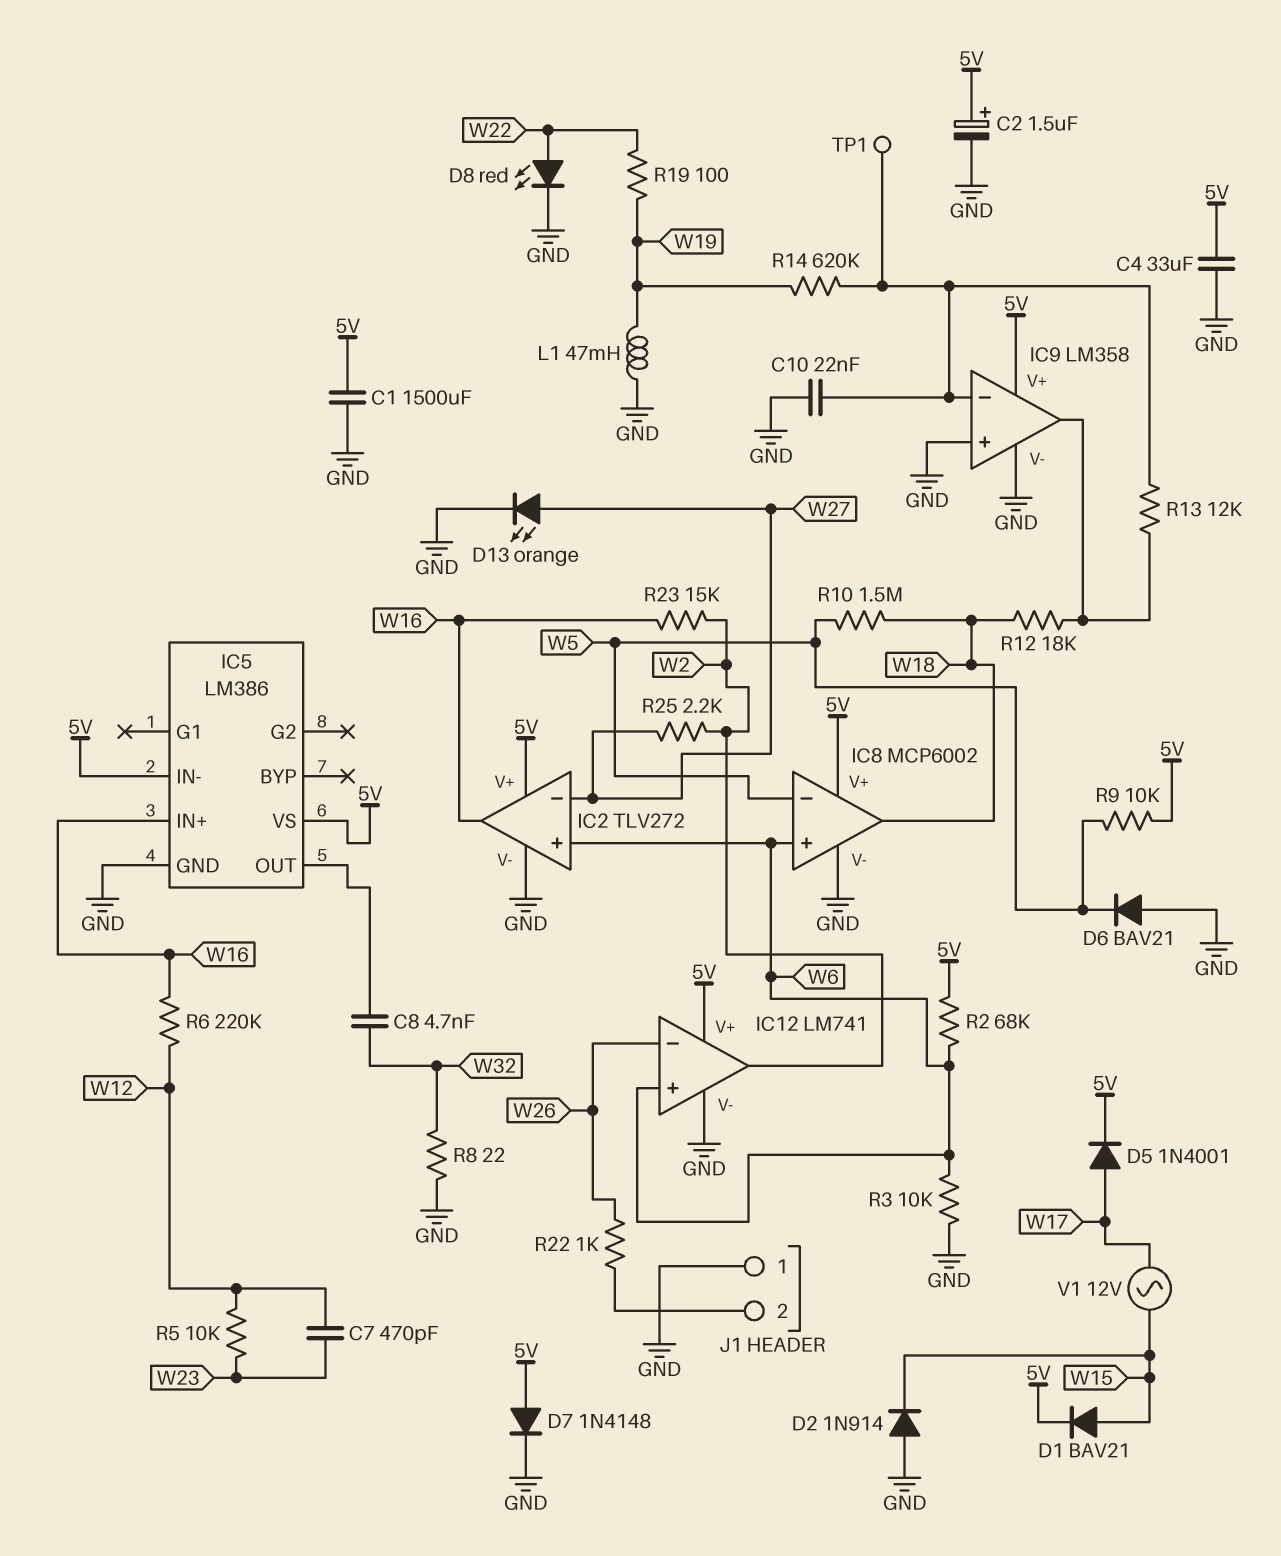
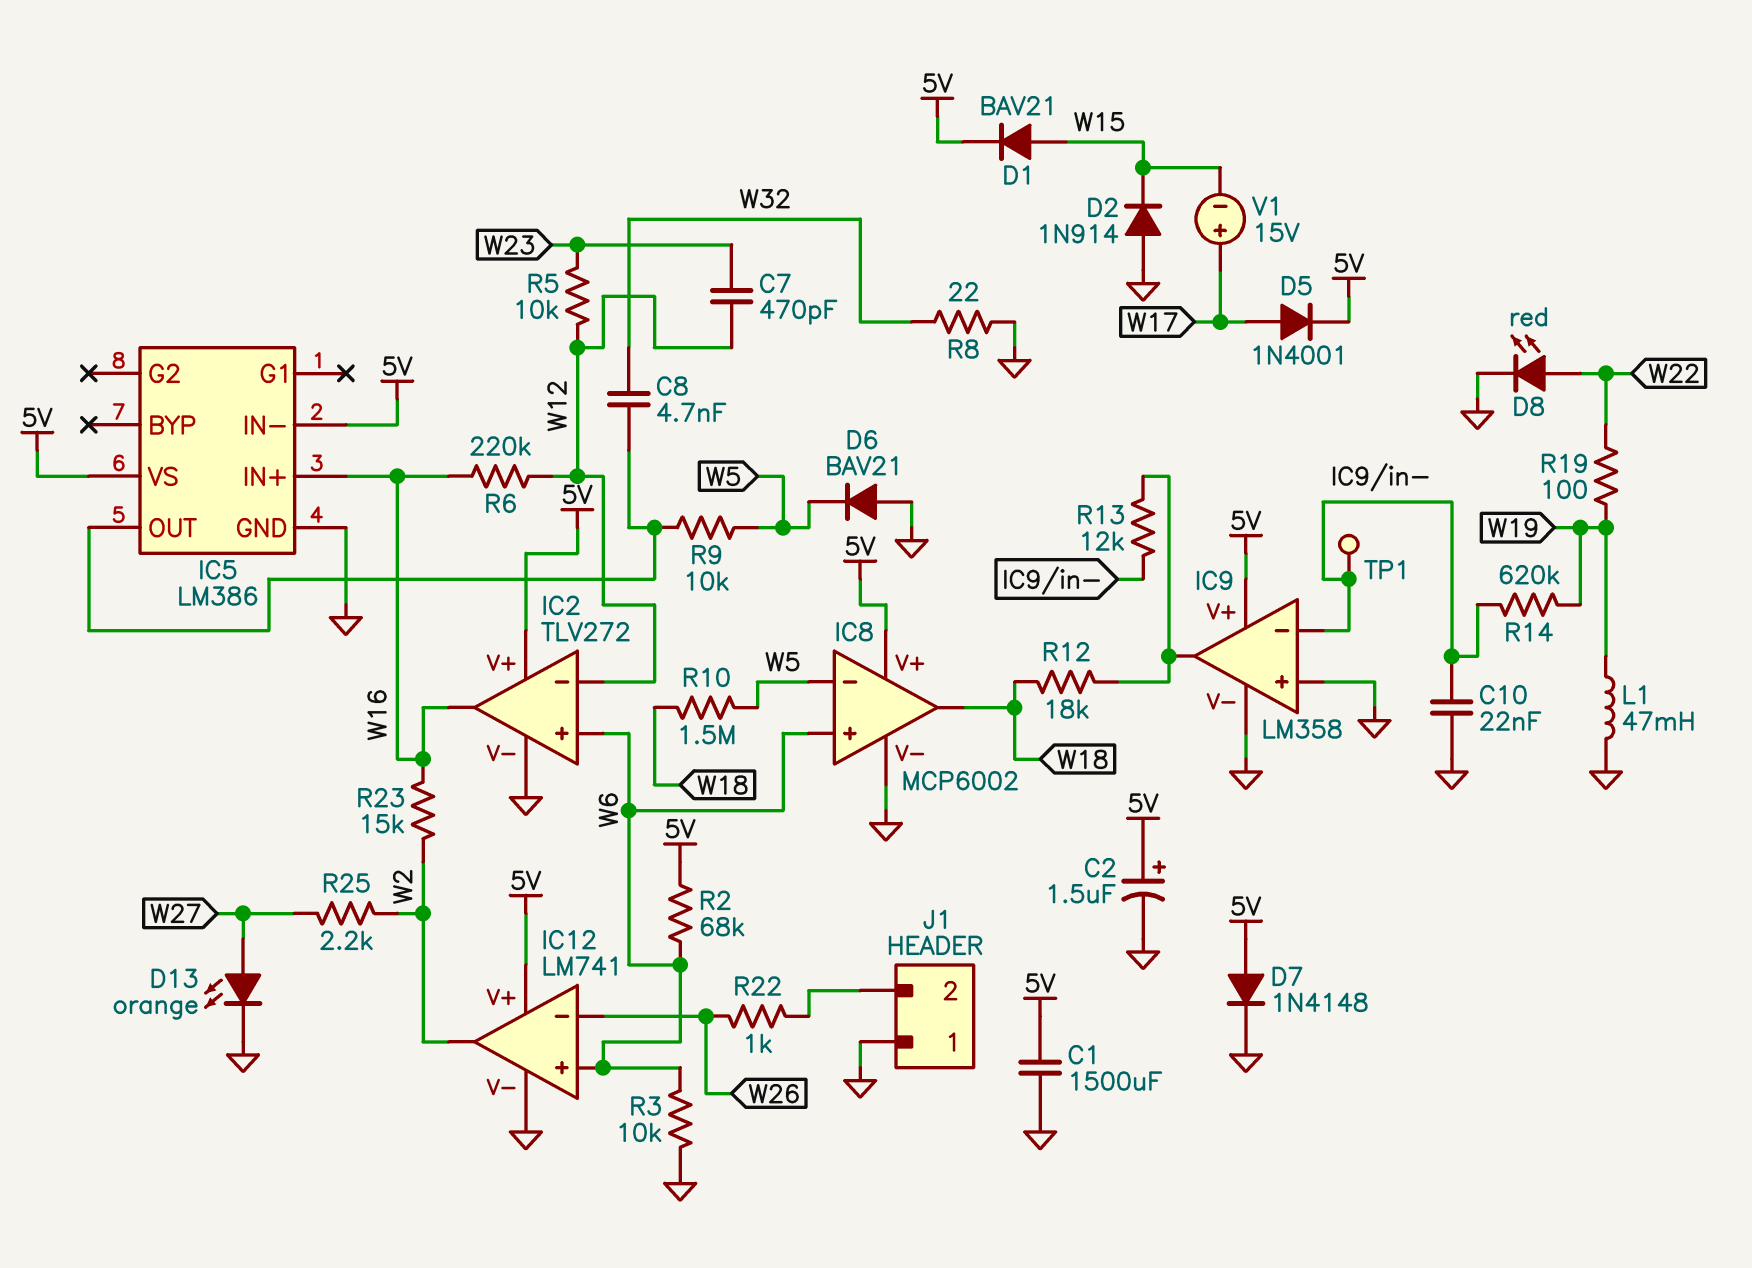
C4: 33uF (5V, GND) -> none
IC2 pin in-: W27 -> W12
R9: 10k (5V, W5) -> 10k (IC5/OUT, W5)
V1: AC 12V (W15, W17) -> 15V (plus W17, minus W15)

